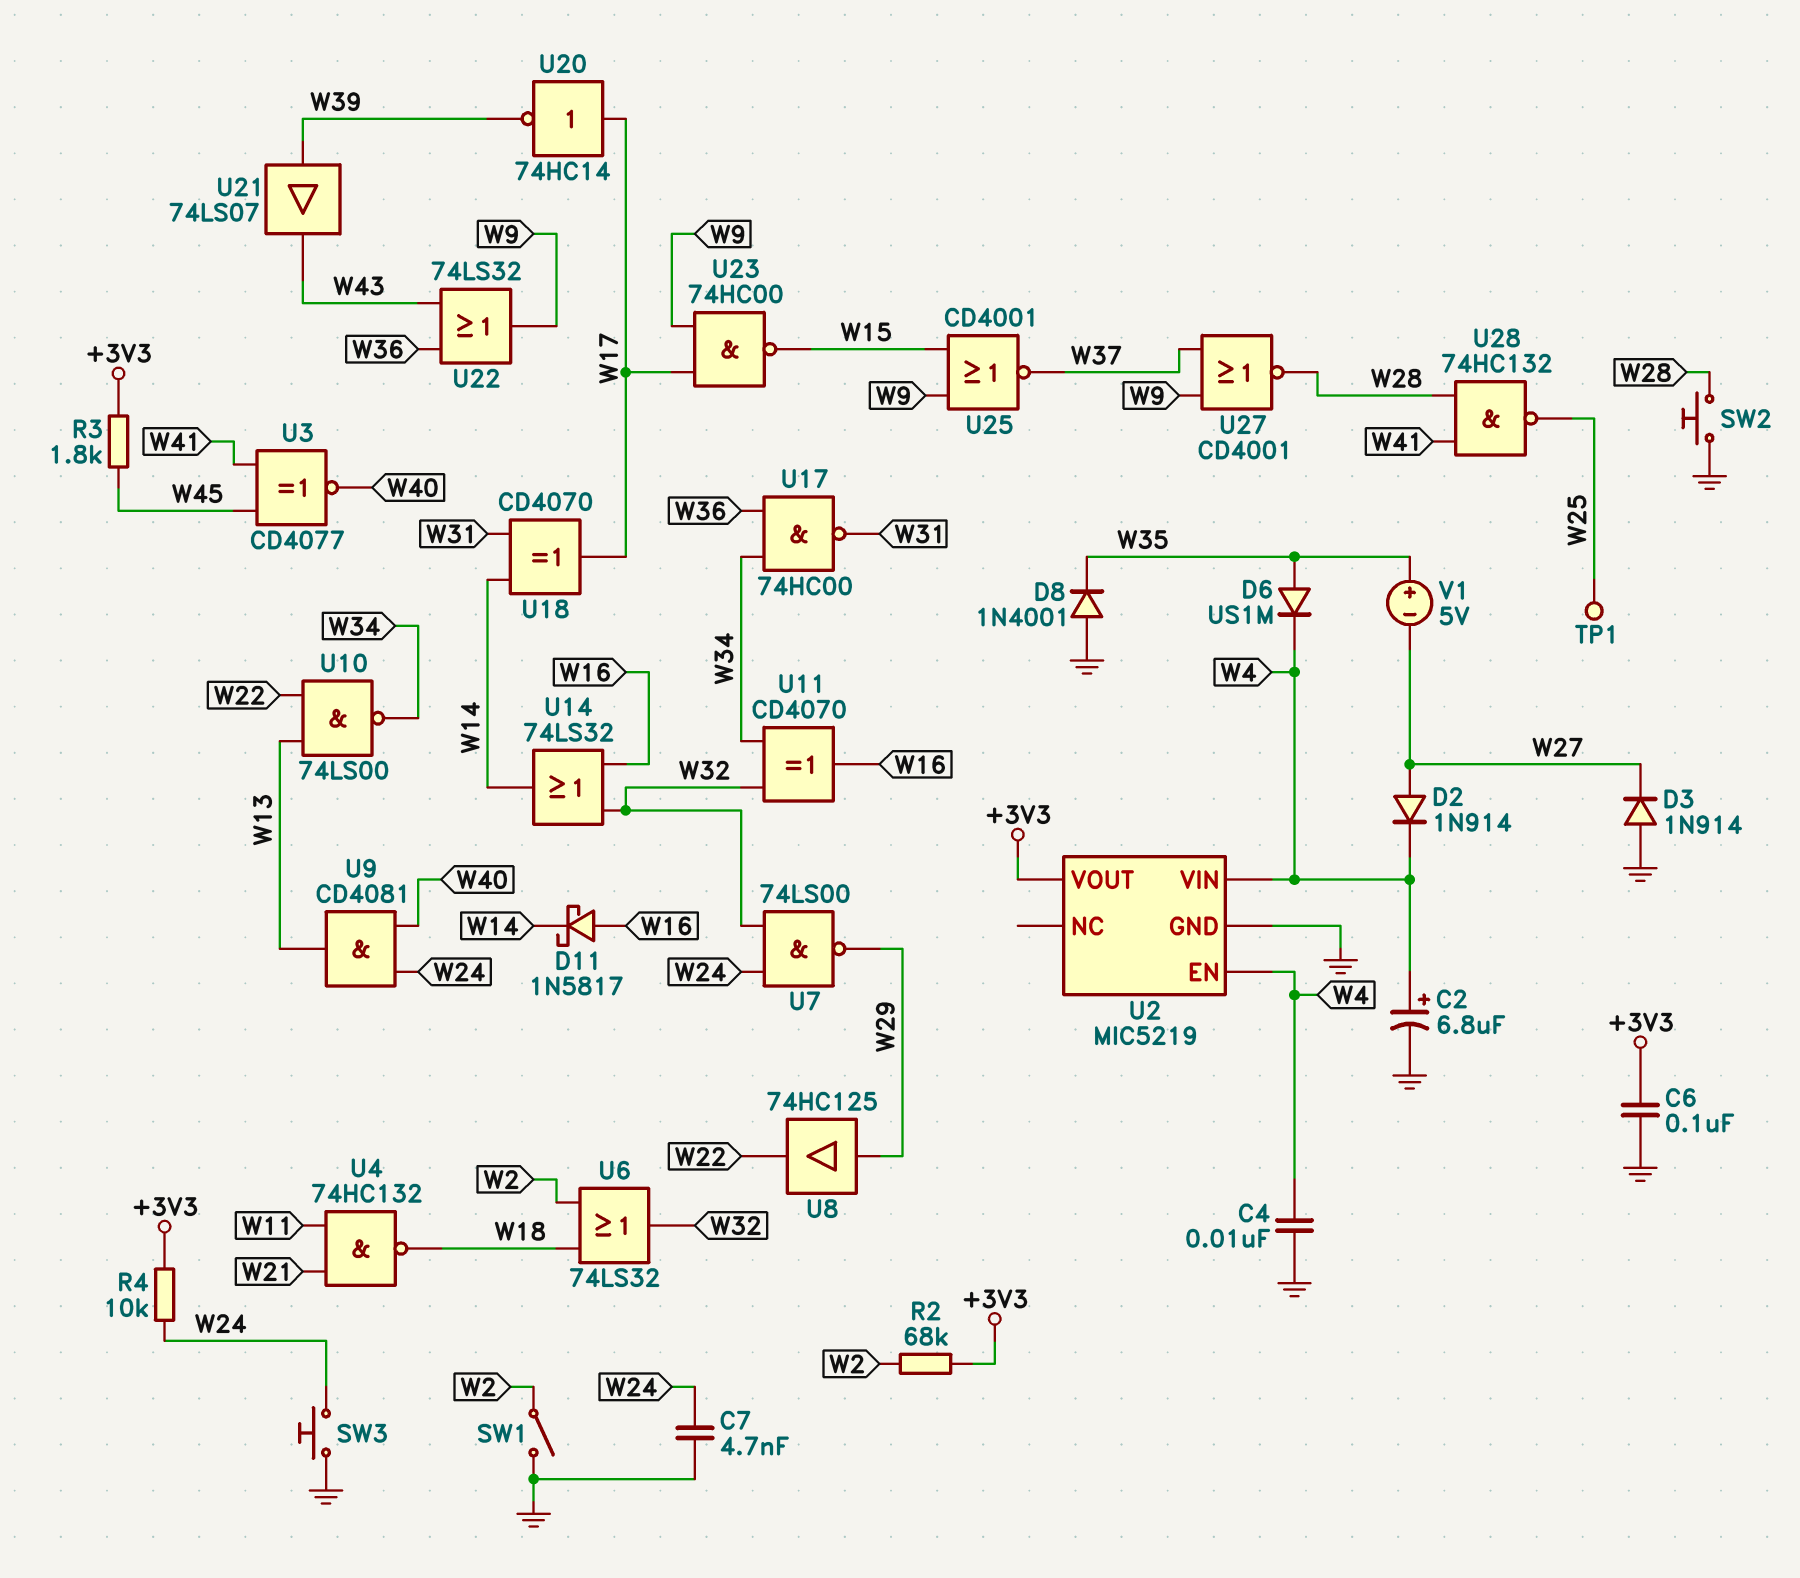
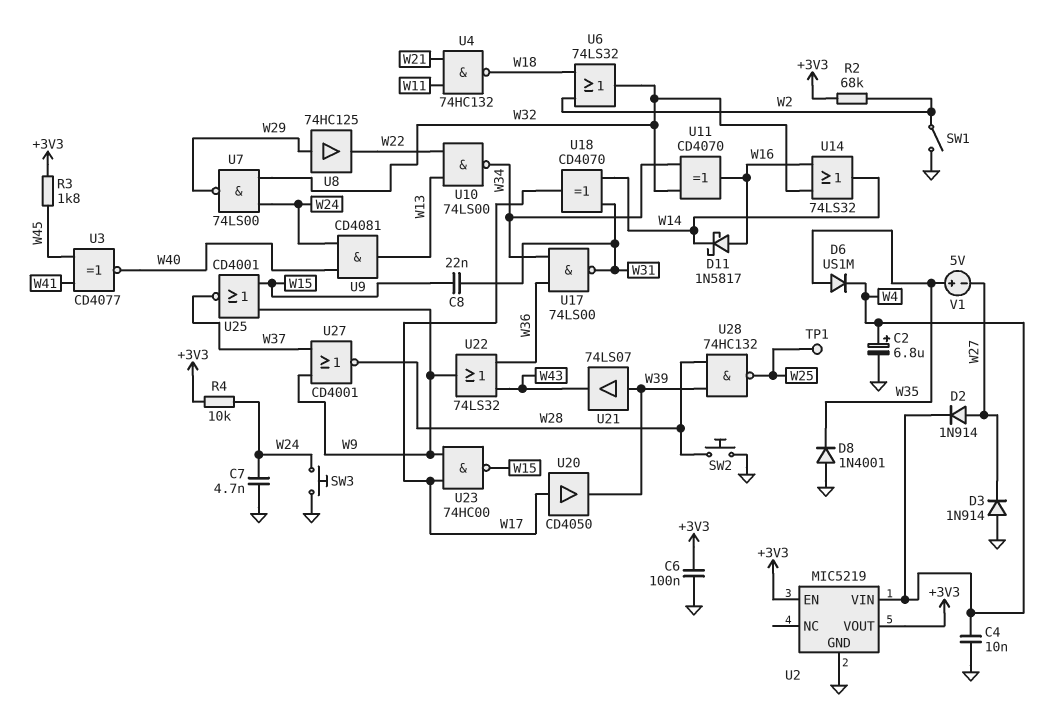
C8: none -> 22nF (W15, W31)
U2 pin EN: W4 -> +3V3
U17: NAND 74HC00 (in W34, in W36, out W31) -> NAND 74LS00 (in W34, in W36, out W31)
U20: NOT 74HC14 (in W17, out W39) -> buffer CD4050 (in W17, out W39)
U28: NAND 74HC132 (in W28, in W41, out W25) -> NAND 74HC132 (in W28, in W39, out W25)

